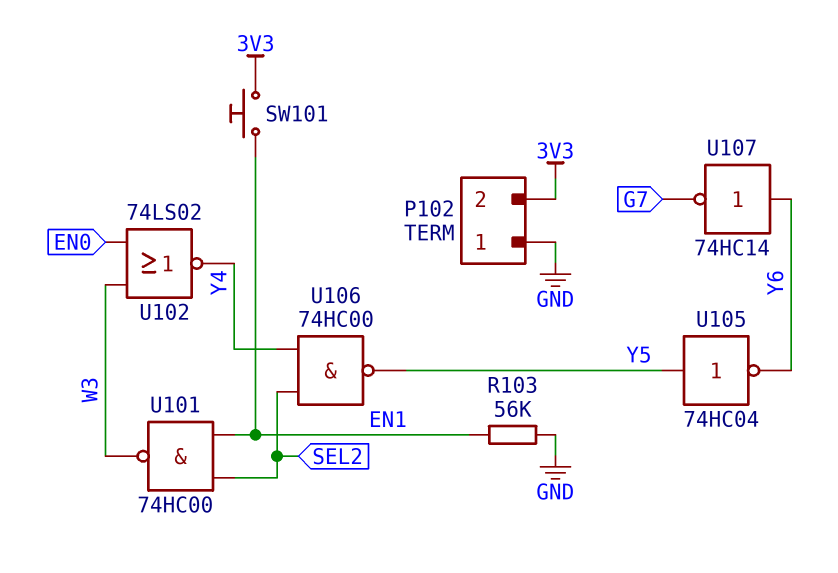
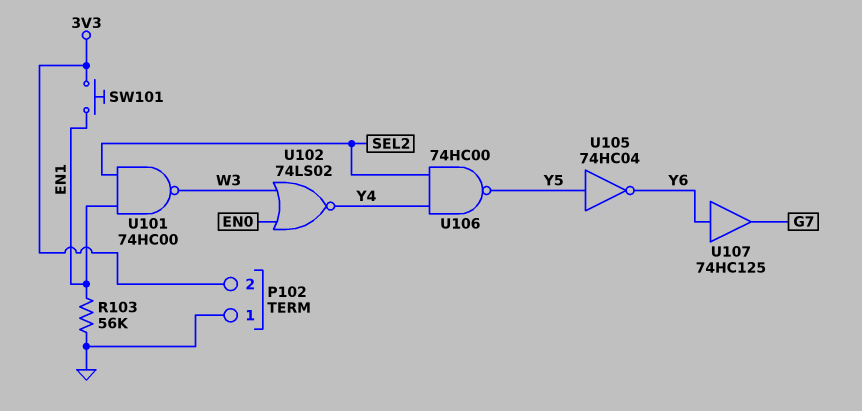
U107: NOT 74HC14 (in Y6, out G7) -> buffer 74HC125 (in Y6, out G7)

